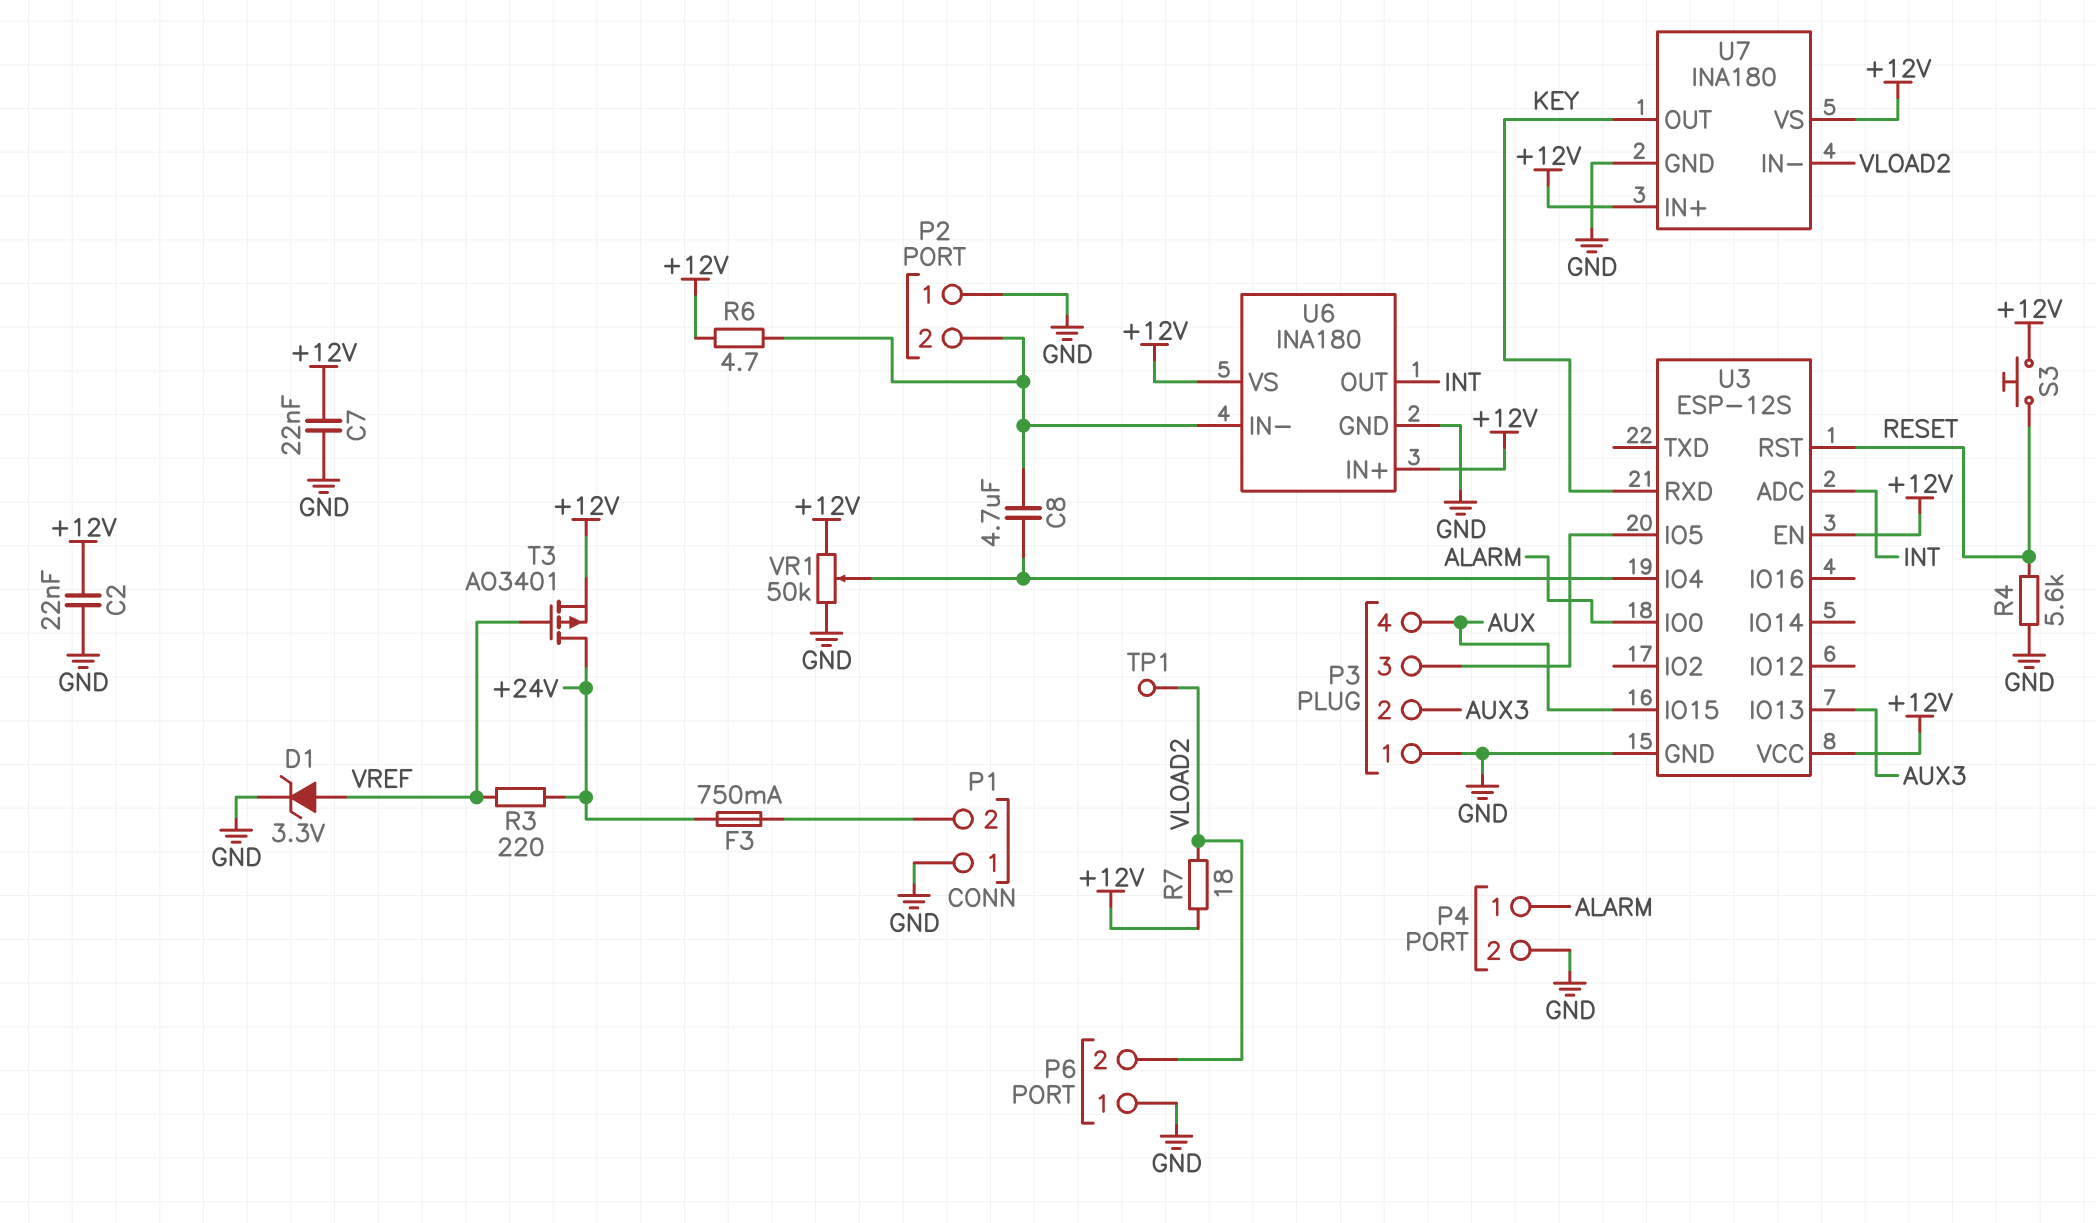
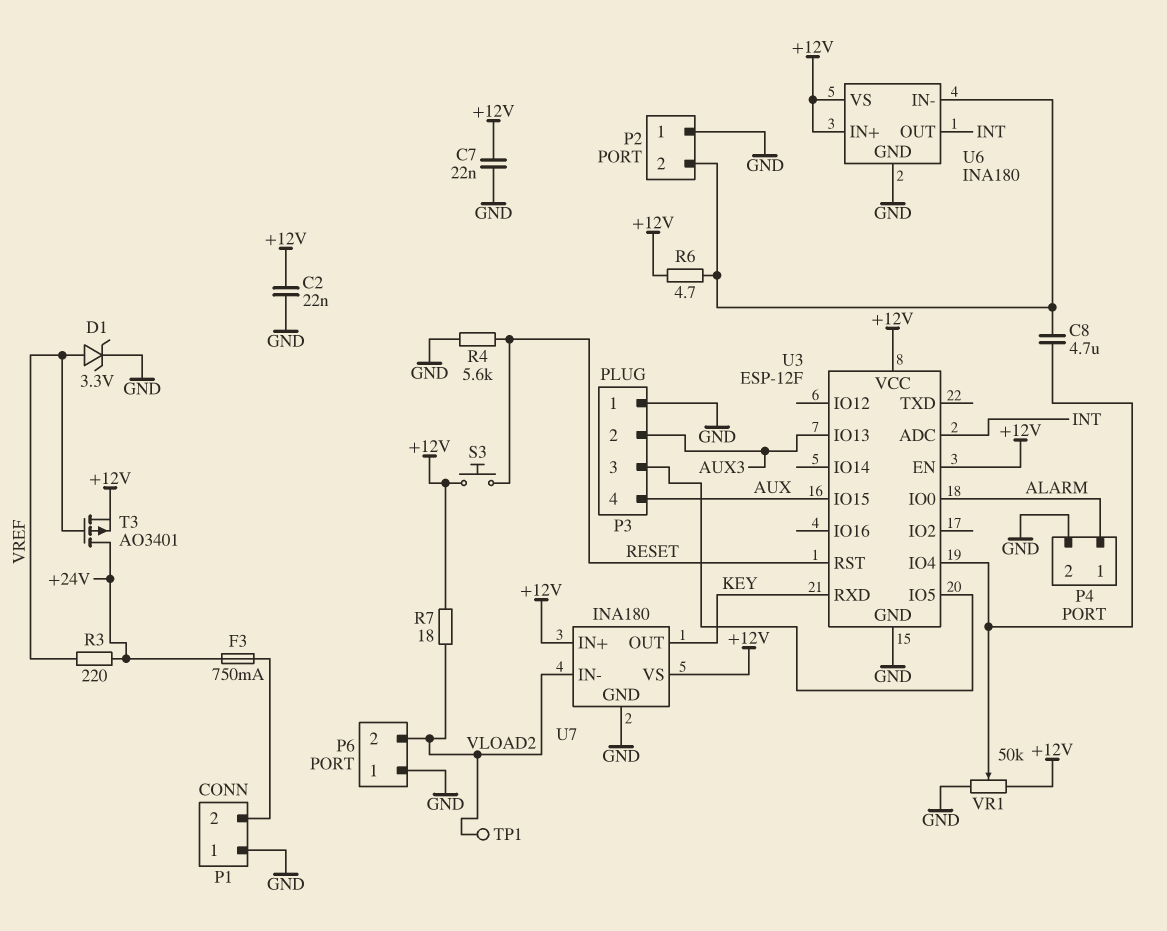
U3: ESP-12S -> ESP-12F

